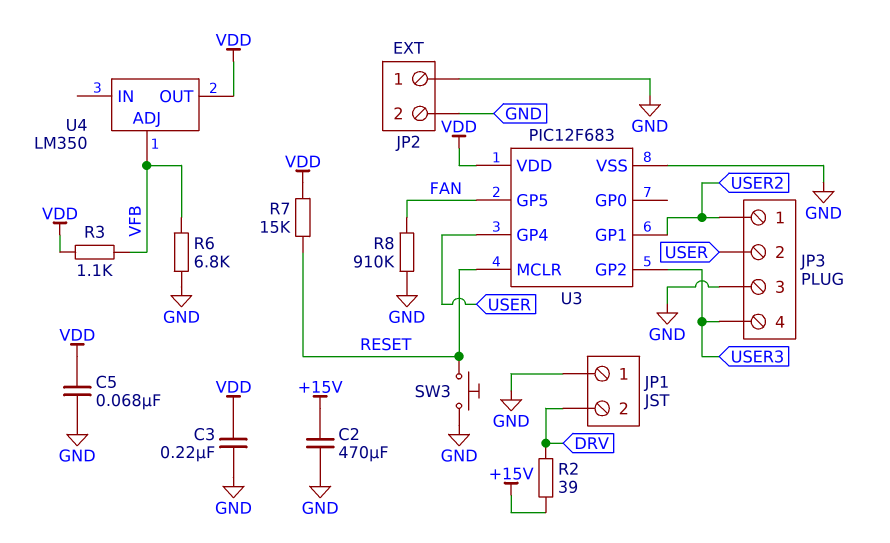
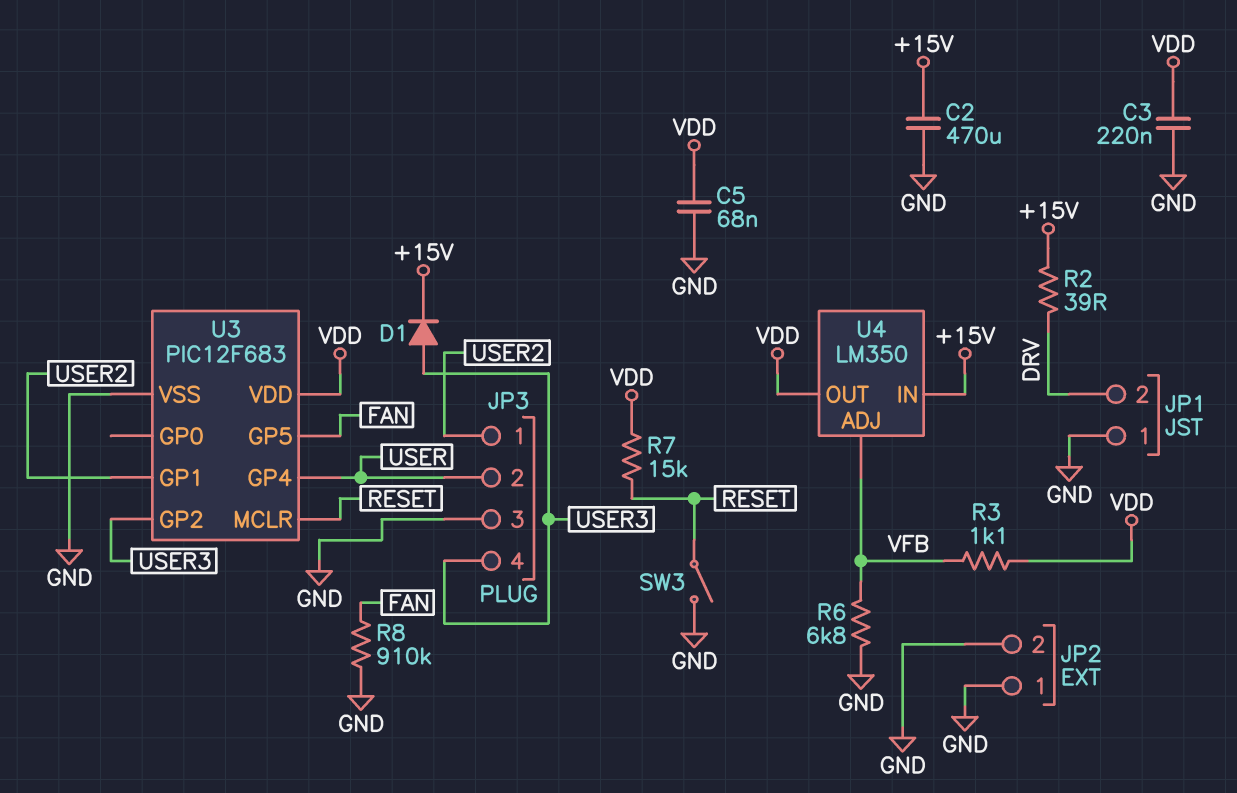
D1: none -> diode (A USER3, K +15V)
SW3: button (GND, RESET) -> switch (GND, RESET)
U4 pin IN: none -> +15V

